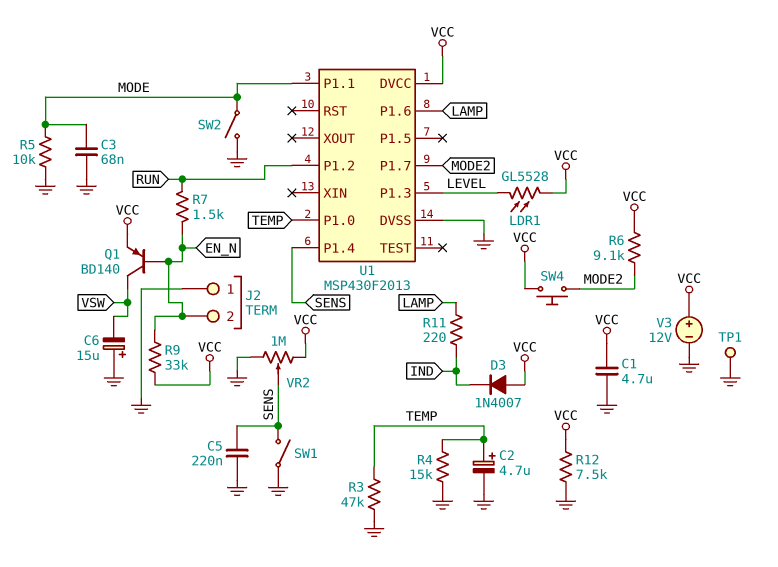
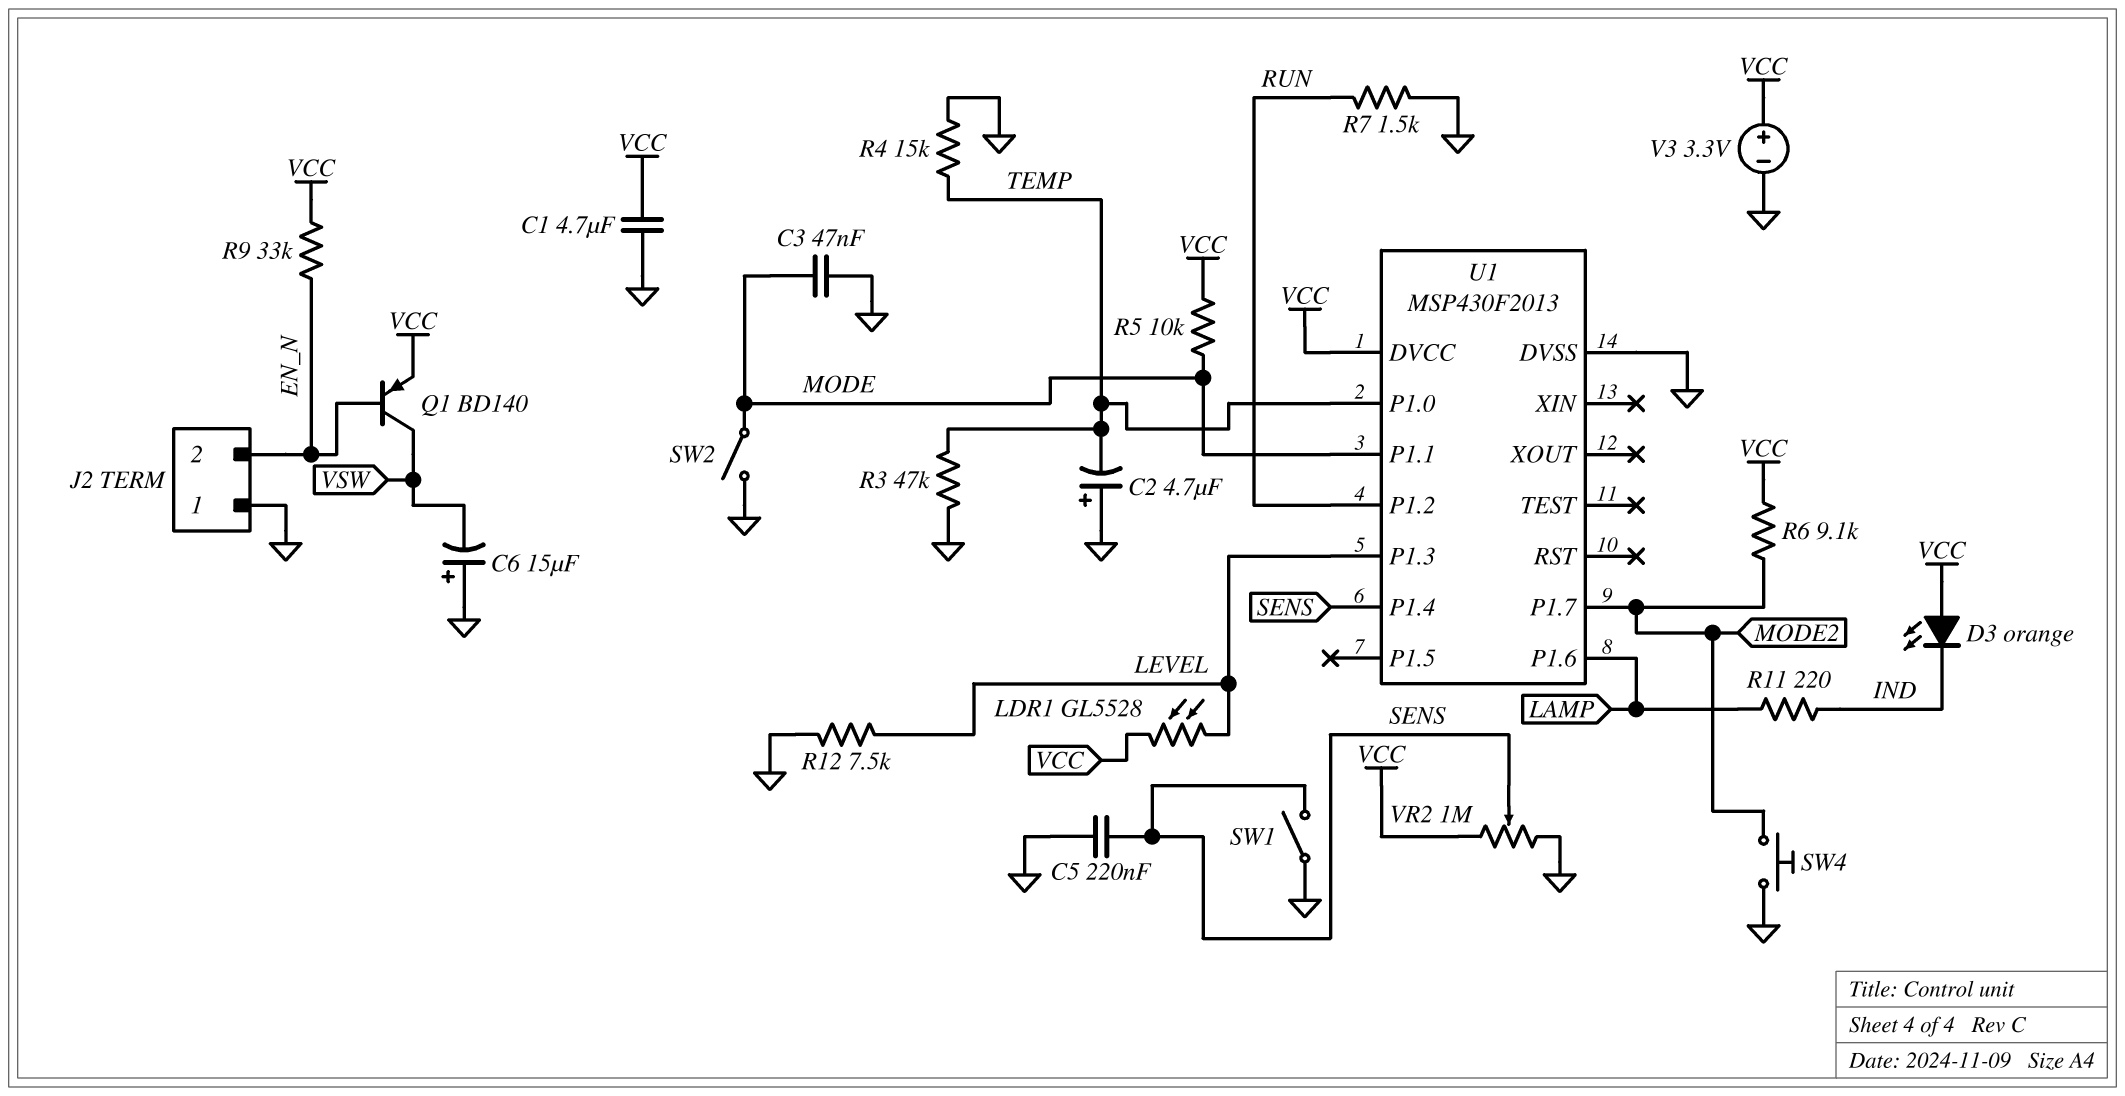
C2: 4.7uF (plus TEMP, minus GND) -> 4.7uF (plus GND, minus TEMP)
C3: 68nF (GND, MODE) -> 47nF (GND, MODE)
D3: diode 1N4007 (A VCC, K IND) -> LED orange (A VCC, K IND)
R5: 10k (GND, MODE) -> 10k (MODE, VCC)
R7: 1.5k (EN_N, RUN) -> 1.5k (GND, RUN)
R12: 7.5k (GND, VCC) -> 7.5k (GND, LEVEL)
SW4: button (MODE2, VCC) -> button (GND, MODE2)
TP1: test point (GND) -> none
V3: 12V (plus VCC, minus GND) -> 3.3V (plus VCC, minus GND)

